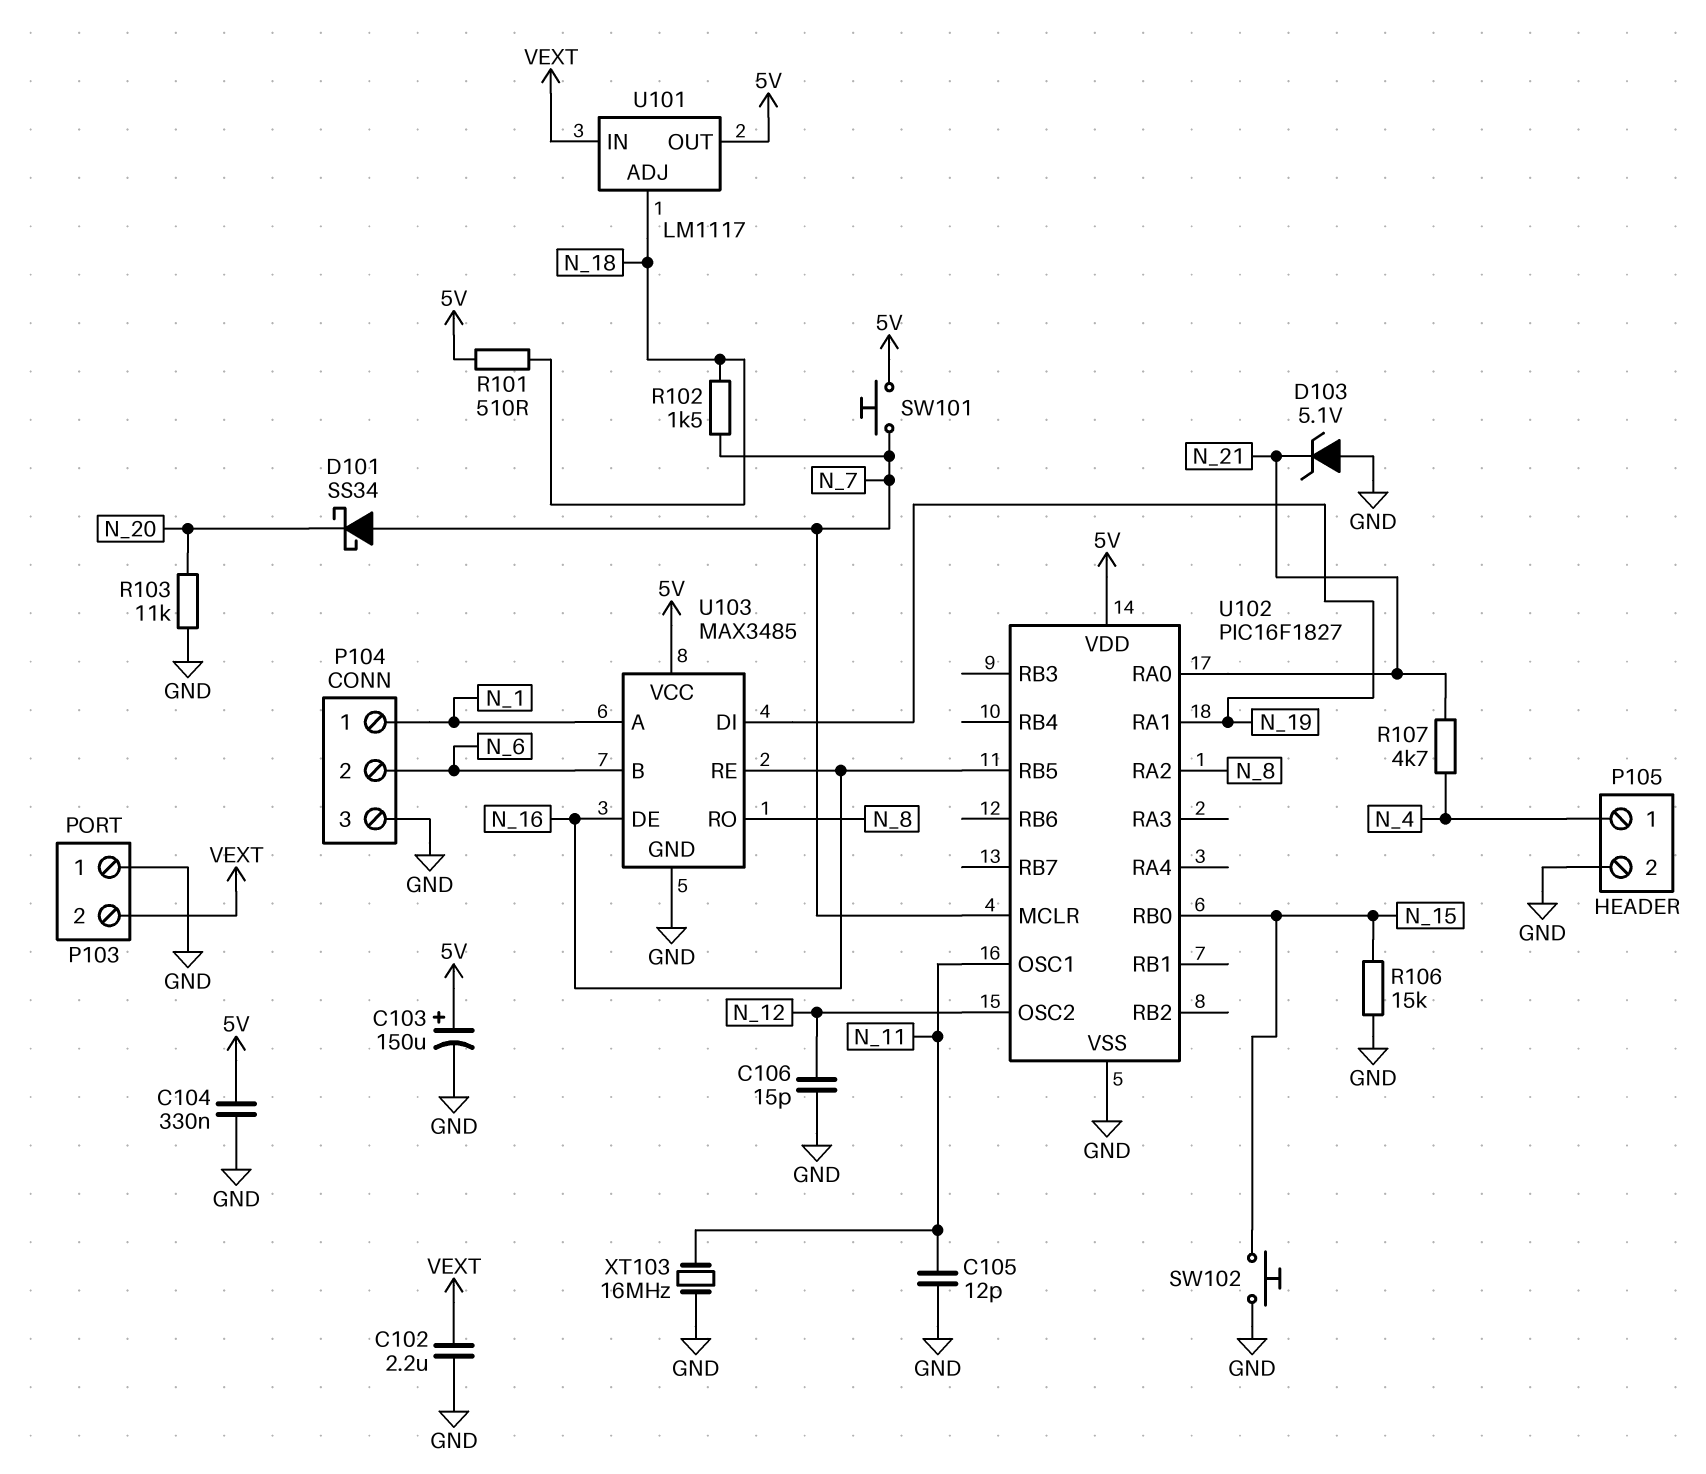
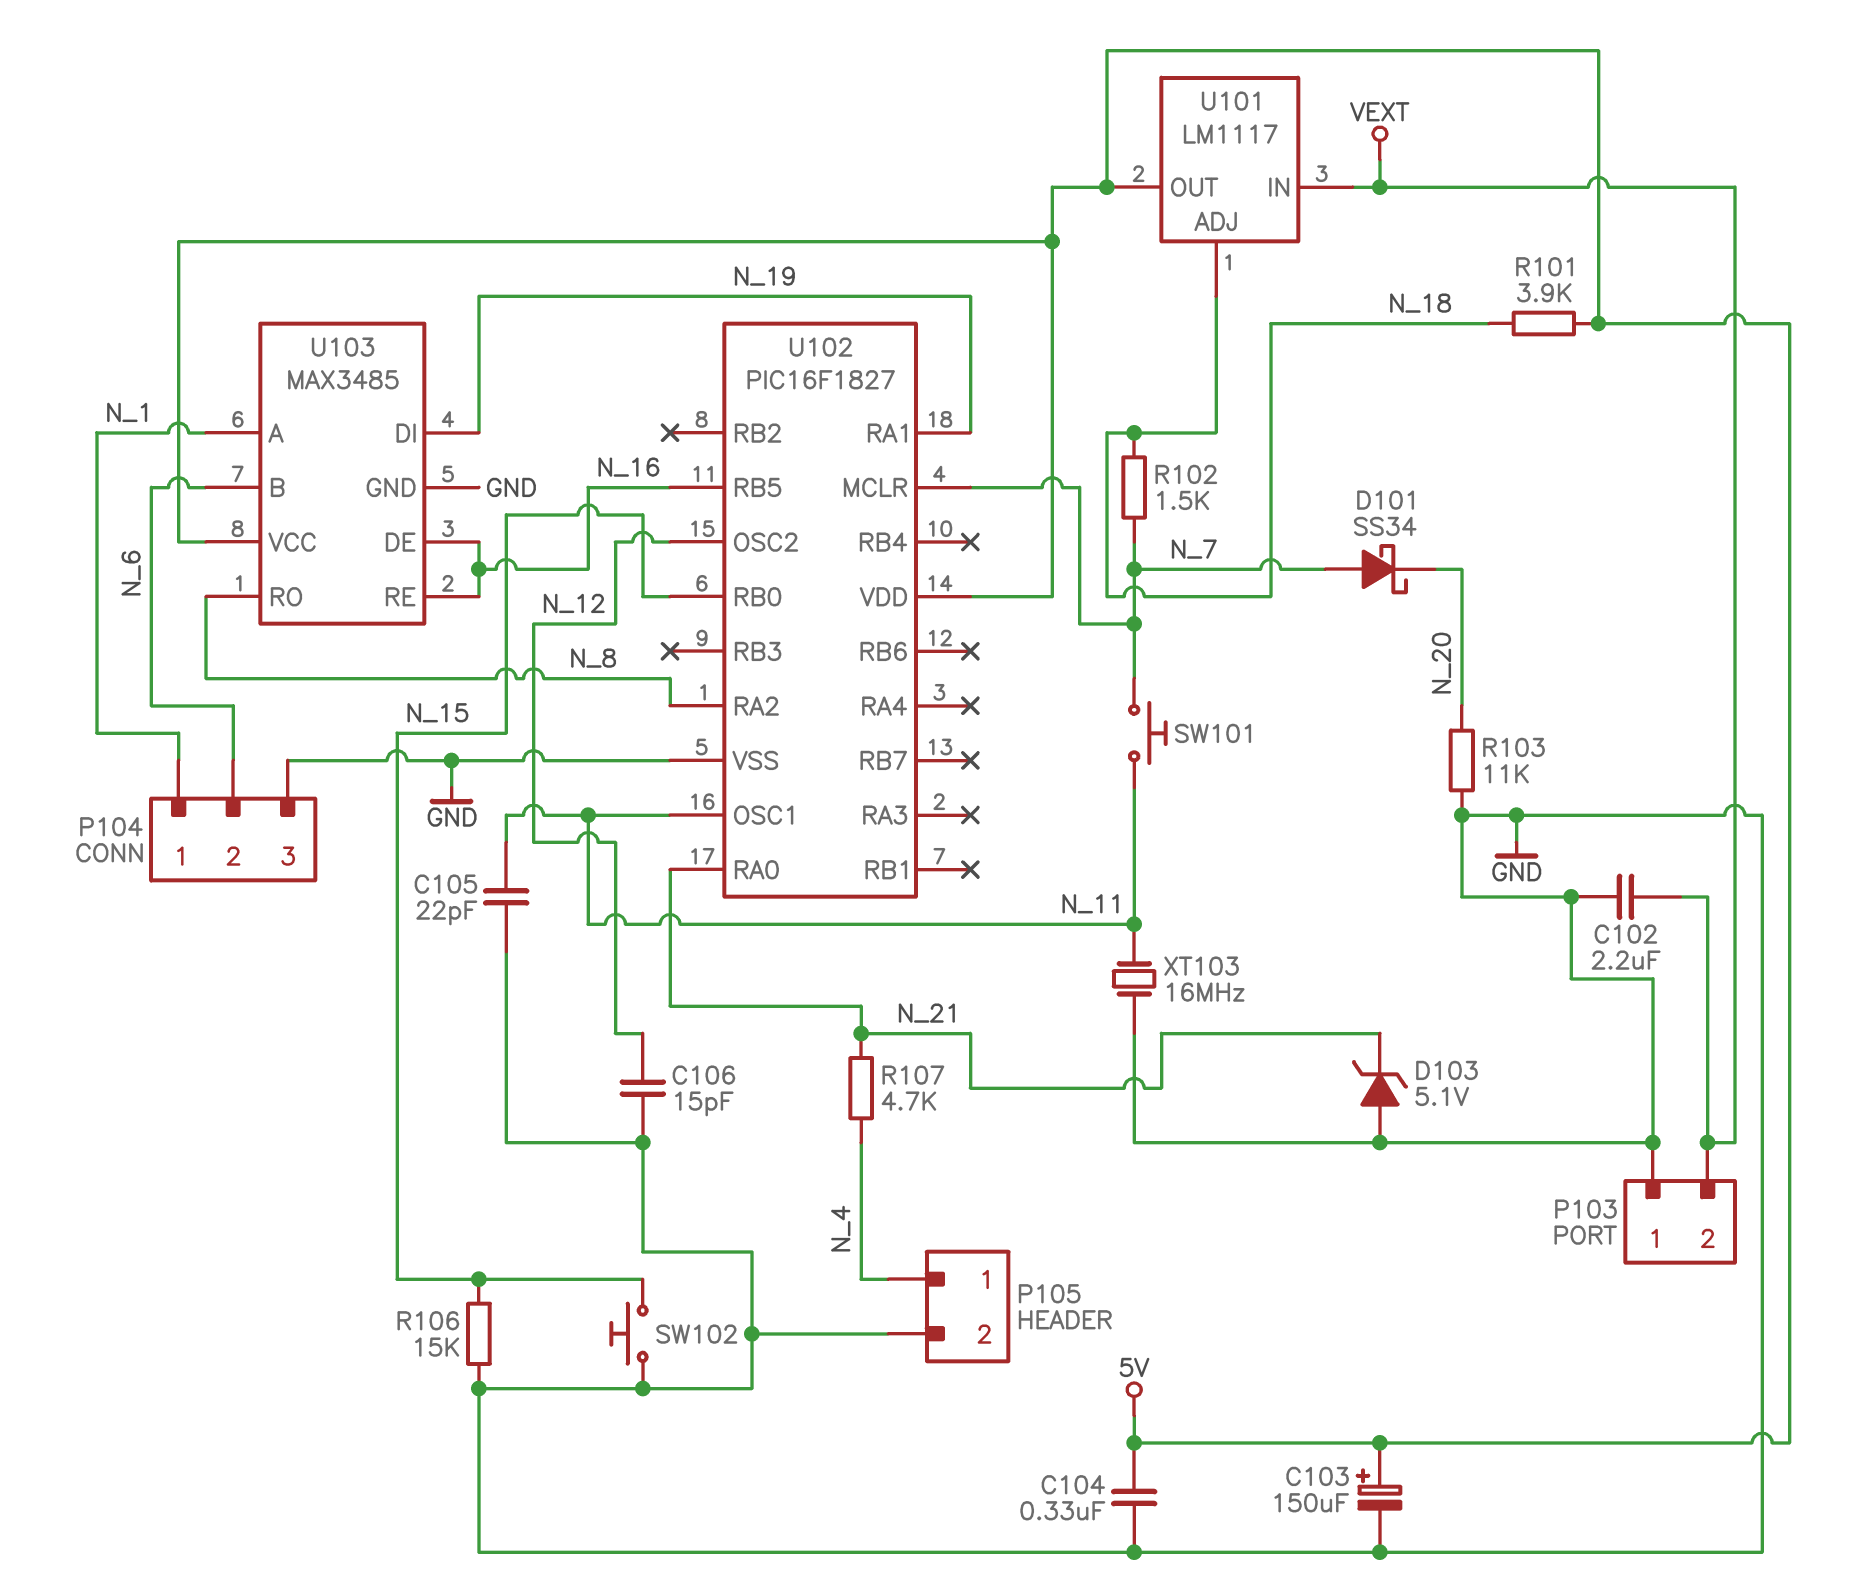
C105: 12pF (GND, N_11) -> 22pF (GND, N_11)
R101: 510 (5V, N_18) -> 3.9k (5V, N_18)
SW101: button (5V, N_7) -> button (N_7, N_11)

